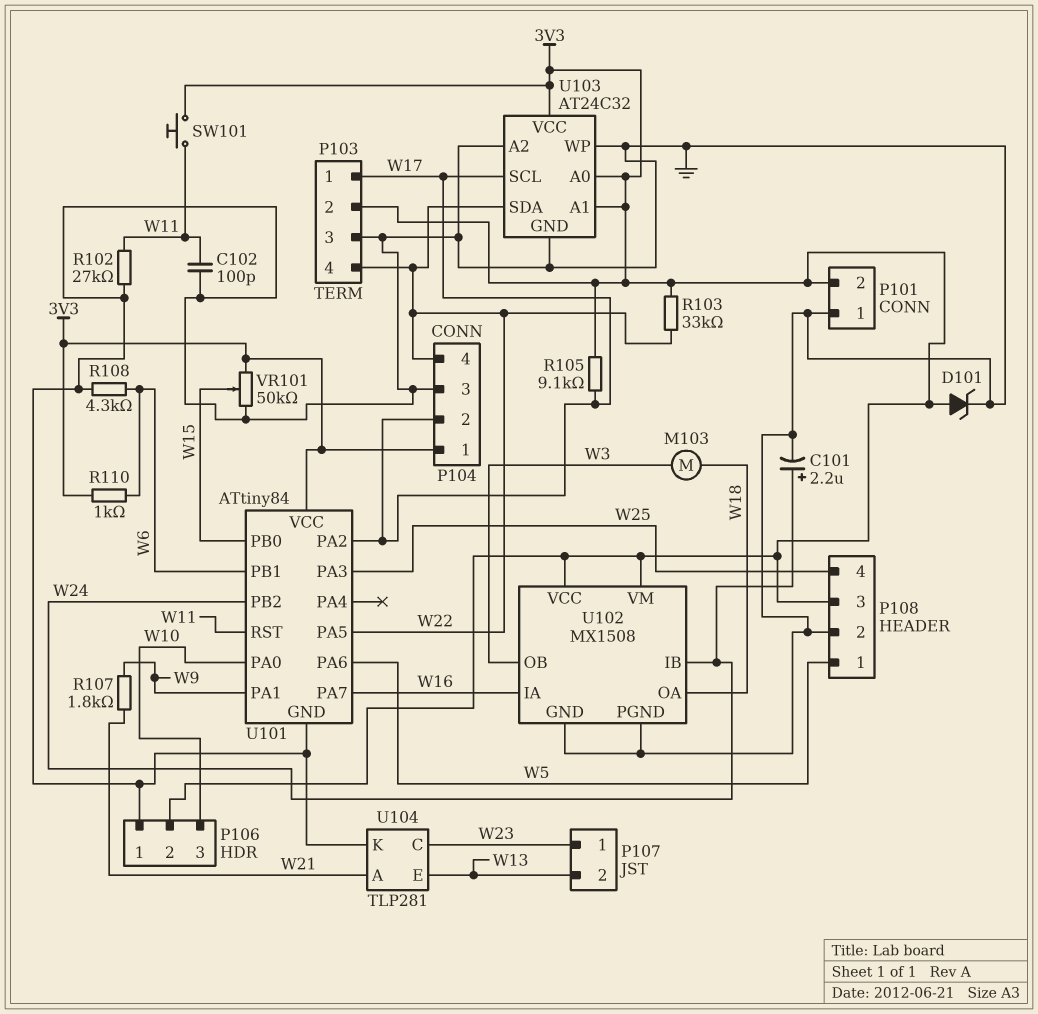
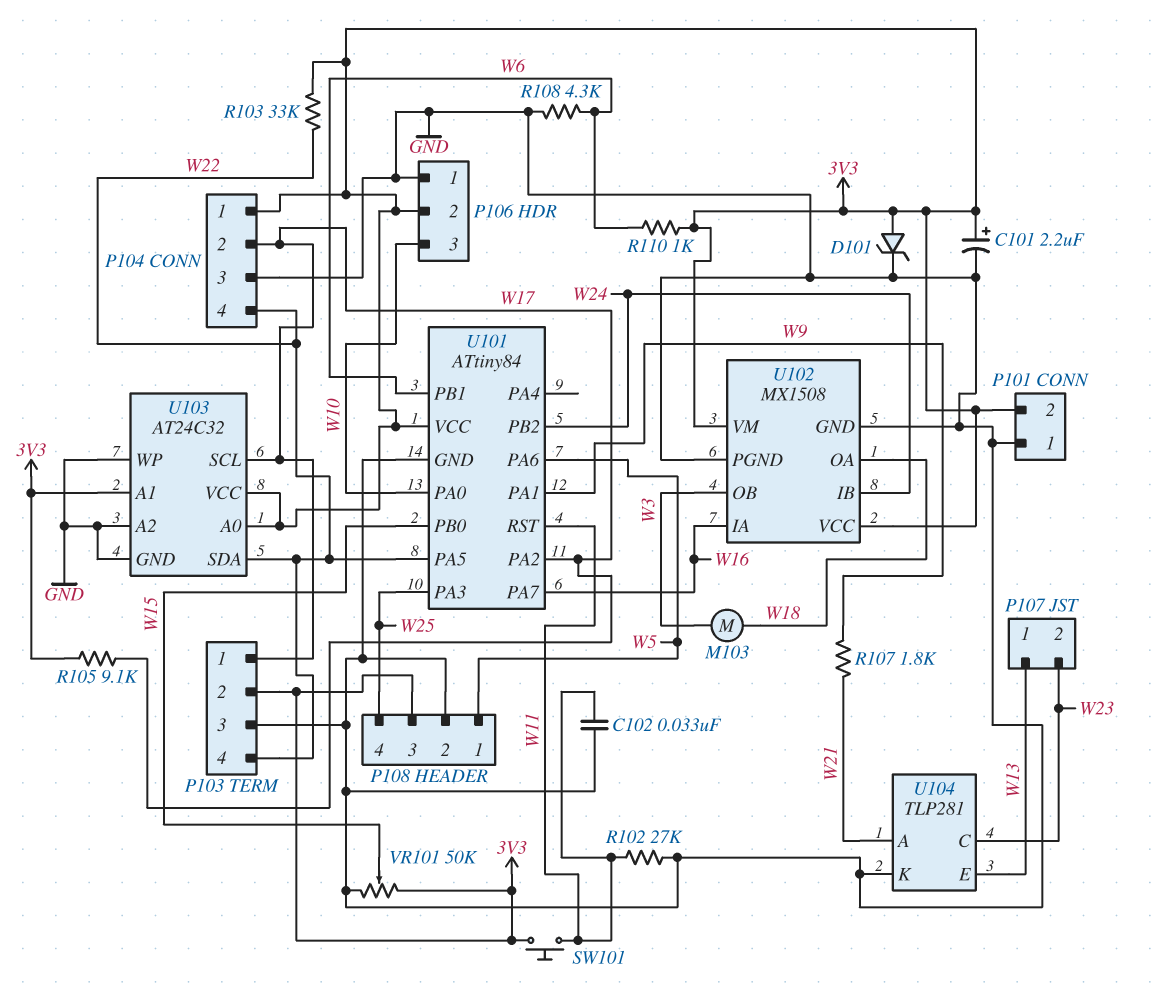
C101: 2.2uF (plus W24, minus GND) -> 2.2uF (plus 3V3, minus GND)
C102: 100pF (GND, W11) -> 33nF (GND, W11)
P107 pin 1: W23 -> W13
P107 pin 2: W13 -> W23

